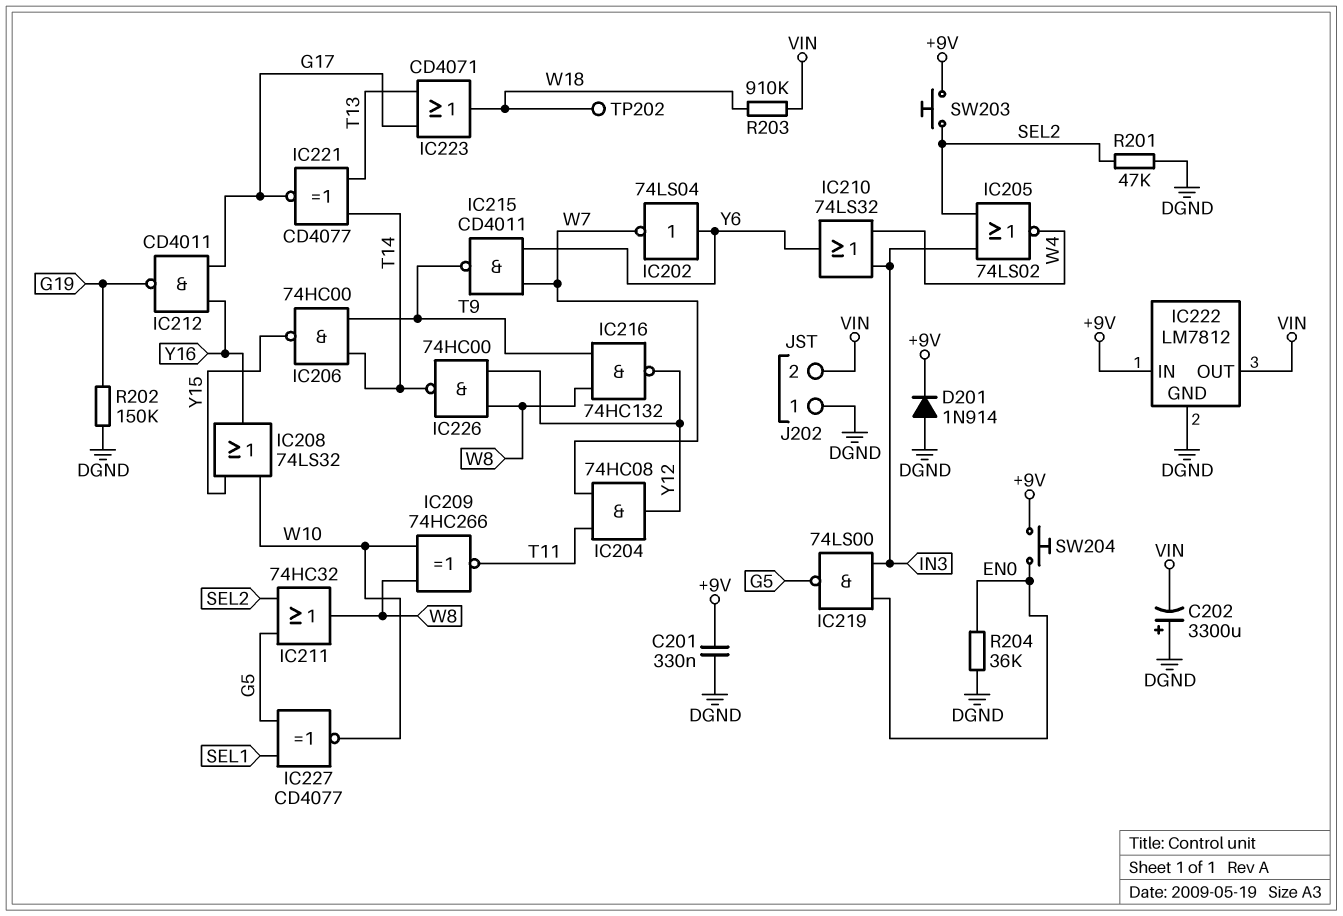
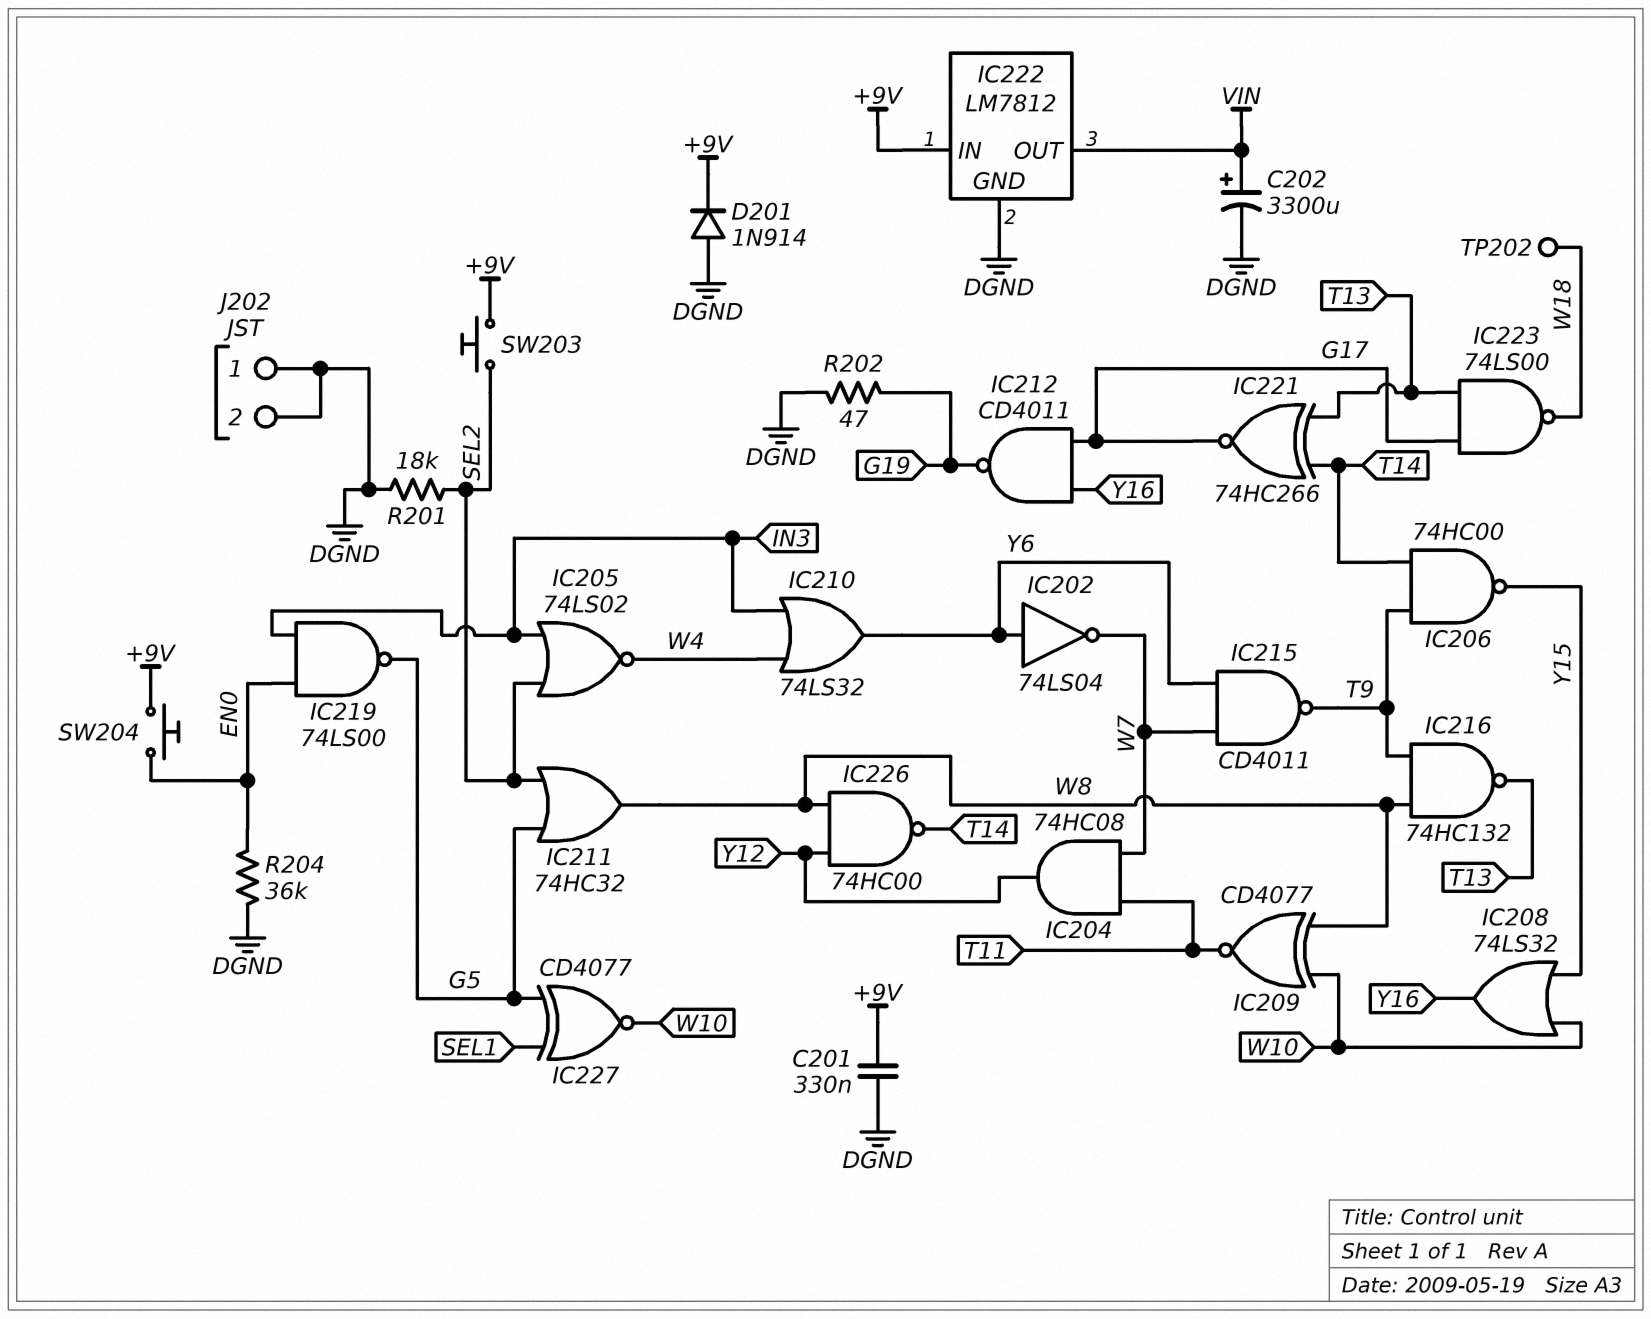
C202: 3300uF (plus DGND, minus VIN) -> 3300uF (plus VIN, minus DGND)
IC209: XNOR 74HC266 (in W8, in W10, out T11) -> XNOR CD4077 (in W8, in W10, out T11)
IC216: NAND 74HC132 (in T9, in W8, out Y12) -> NAND 74HC132 (in T9, in W8, out T13)
IC221: XNOR CD4077 (in T13, in T14, out G17) -> XNOR 74HC266 (in T13, in T14, out G17)
IC223: OR CD4071 (in G17, in T13, out W18) -> NAND 74LS00 (in G17, in T13, out W18)
J202 pin 2: VIN -> DGND
R201: 47k (DGND, SEL2) -> 18k (DGND, SEL2)
R202: 150k (DGND, G19) -> 47 (DGND, G19)
R203: 910k (VIN, W18) -> none

